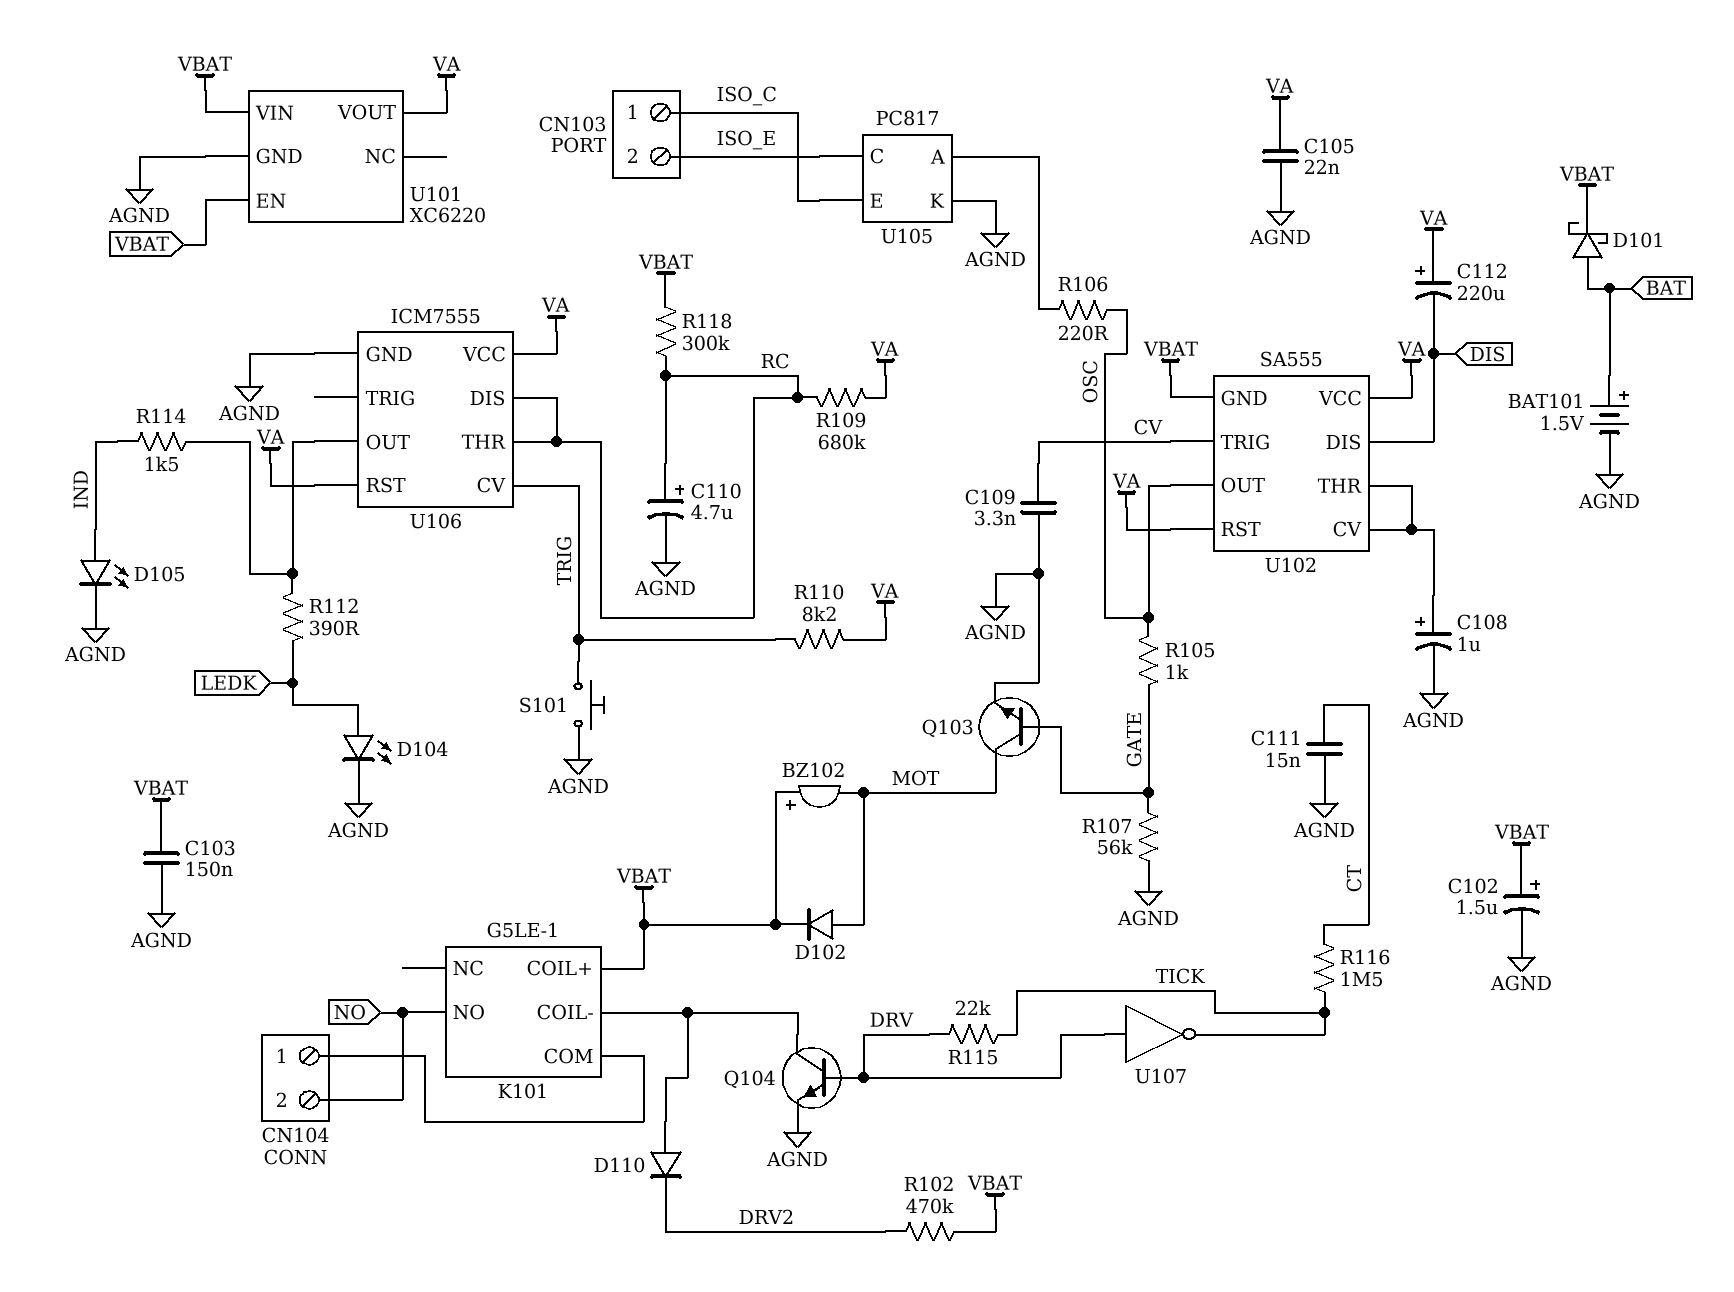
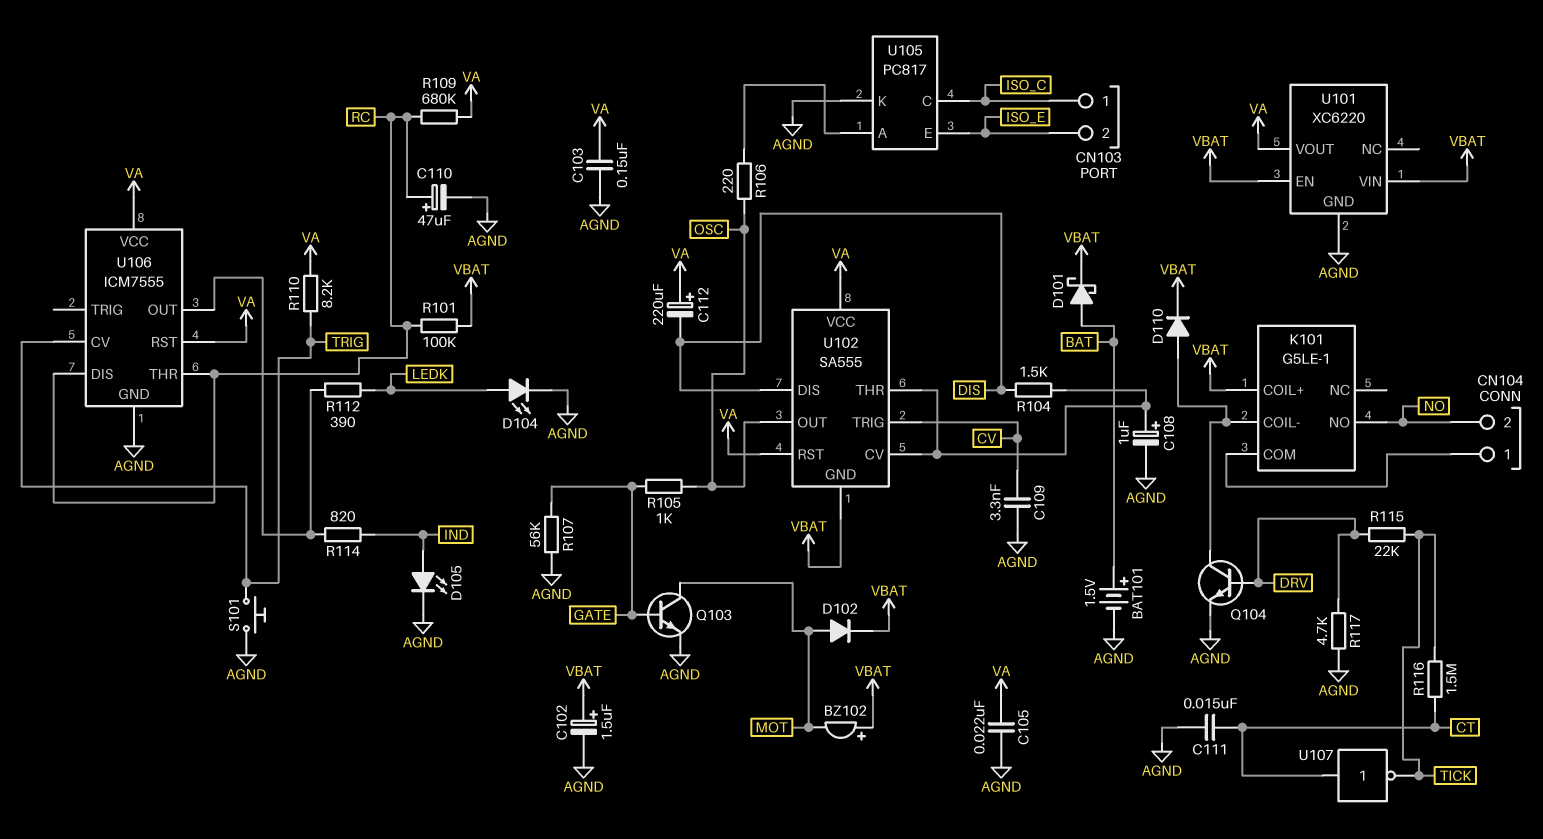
C103: 150nF (AGND, VBAT) -> 150nF (AGND, VA)
C110: 4.7uF (plus RC, minus AGND) -> 47uF (plus RC, minus AGND)
D110: diode (A K101/COIL-, K DRV2) -> diode (A K101/COIL-, K VBAT)
R101: none -> 100k (RC, VBAT)
R102: 470k (DRV2, VBAT) -> none
R104: none -> 1.5k (DIS, U102/CV)
R114: 1.5k (IND, U106/OUT) -> 820 (IND, U106/OUT)
R117: none -> 4.7k (AGND, DRV)
R118: 300k (RC, VBAT) -> none
U105 pin C: ISO_E -> ISO_C
U105 pin E: ISO_C -> ISO_E
U107: NOT (in DRV, out TICK) -> NOT (in CT, out TICK)

